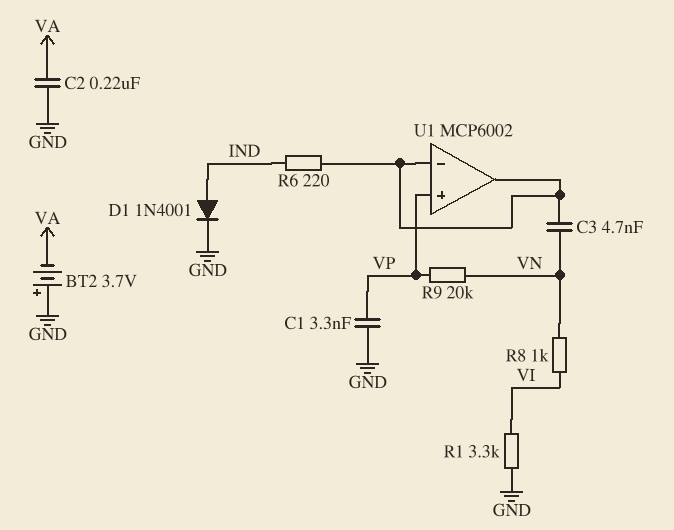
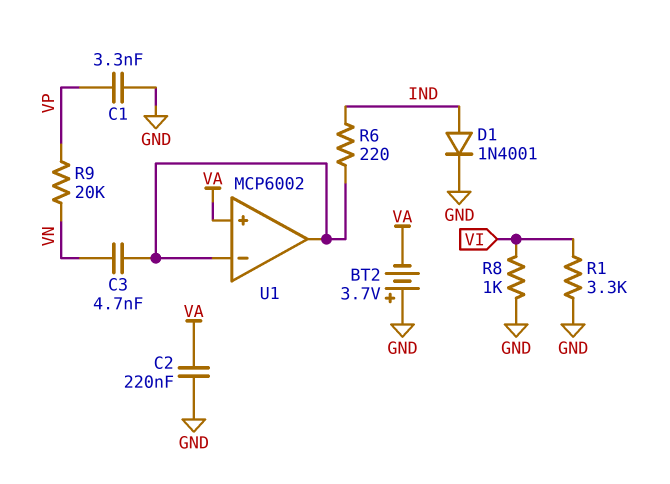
R8: 1k (VI, VN) -> 1k (GND, VI)
U1 pin in+: VP -> VA

